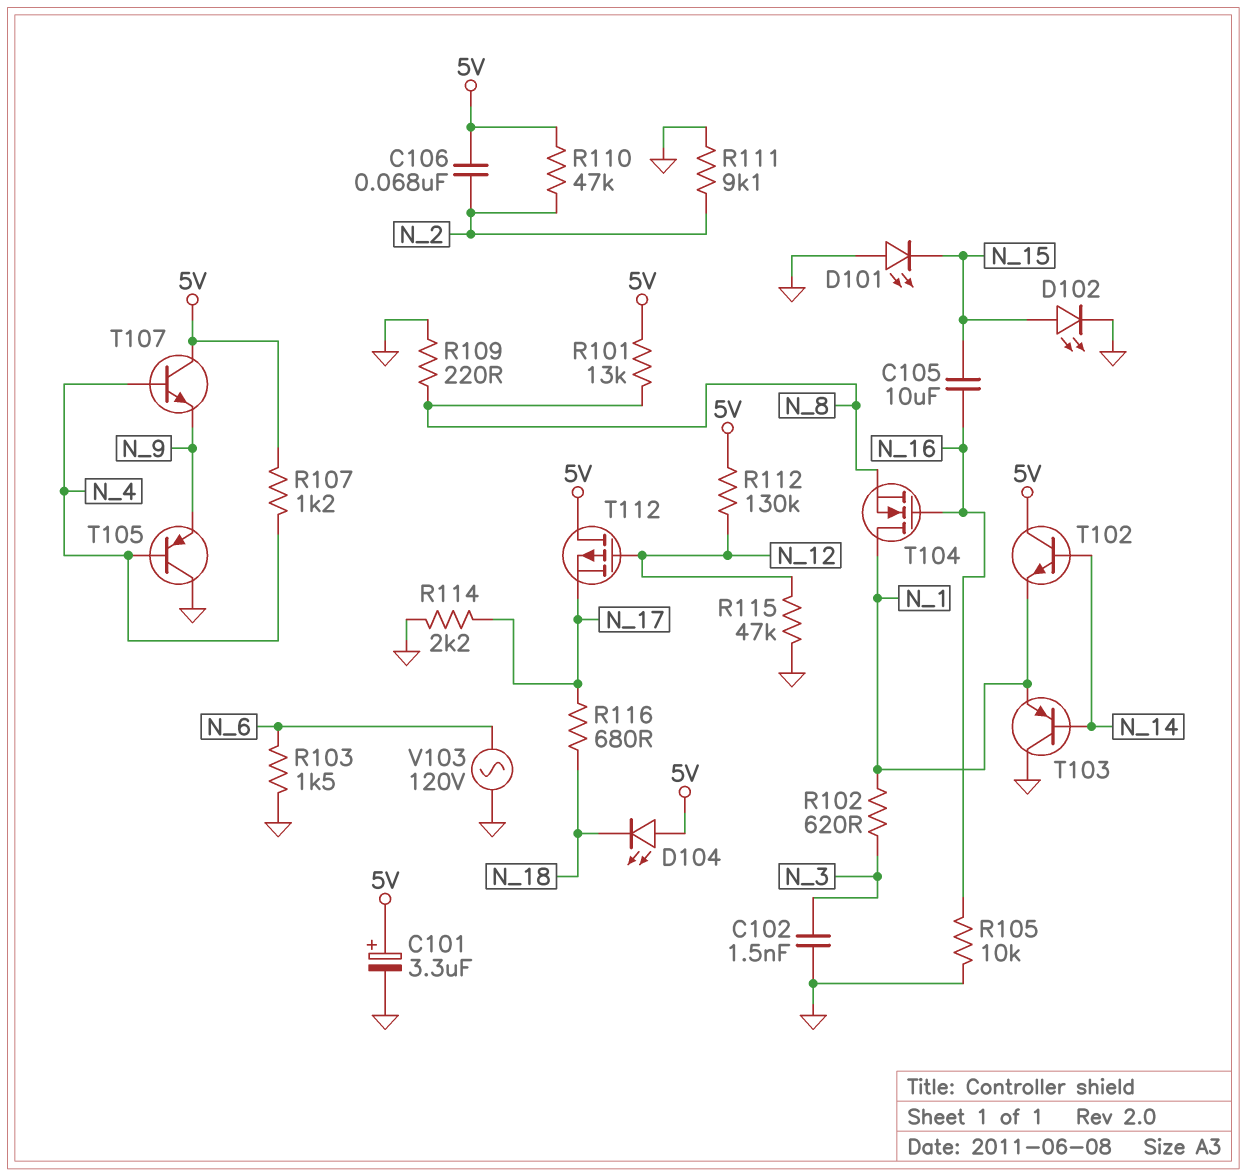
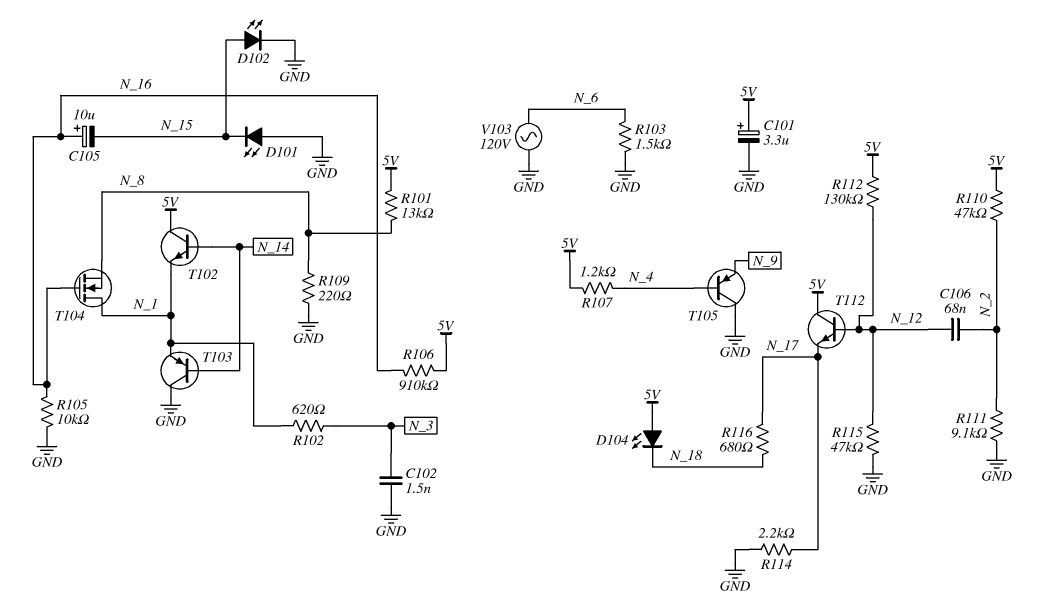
C105: 10uF (N_15, N_16) -> 10uF (plus N_16, minus N_15)
C106: 68nF (5V, N_2) -> 68nF (N_2, N_12)
R106: none -> 910k (5V, N_16)
T107: NPN (B N_4, C 5V, E N_9) -> none
T112: PMOS (G N_12, D 5V, S N_17) -> NPN (B N_12, C 5V, E N_17)

